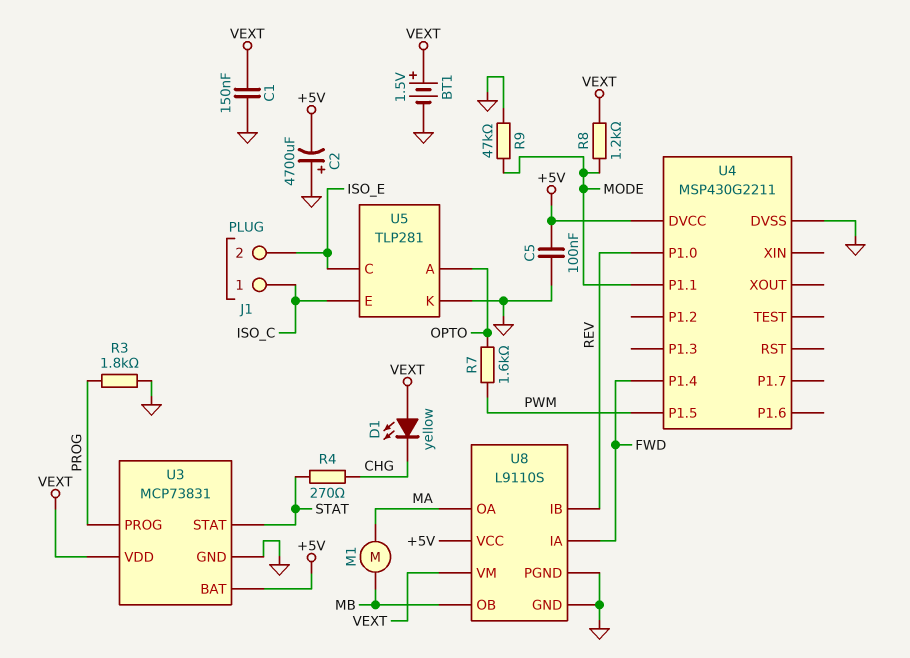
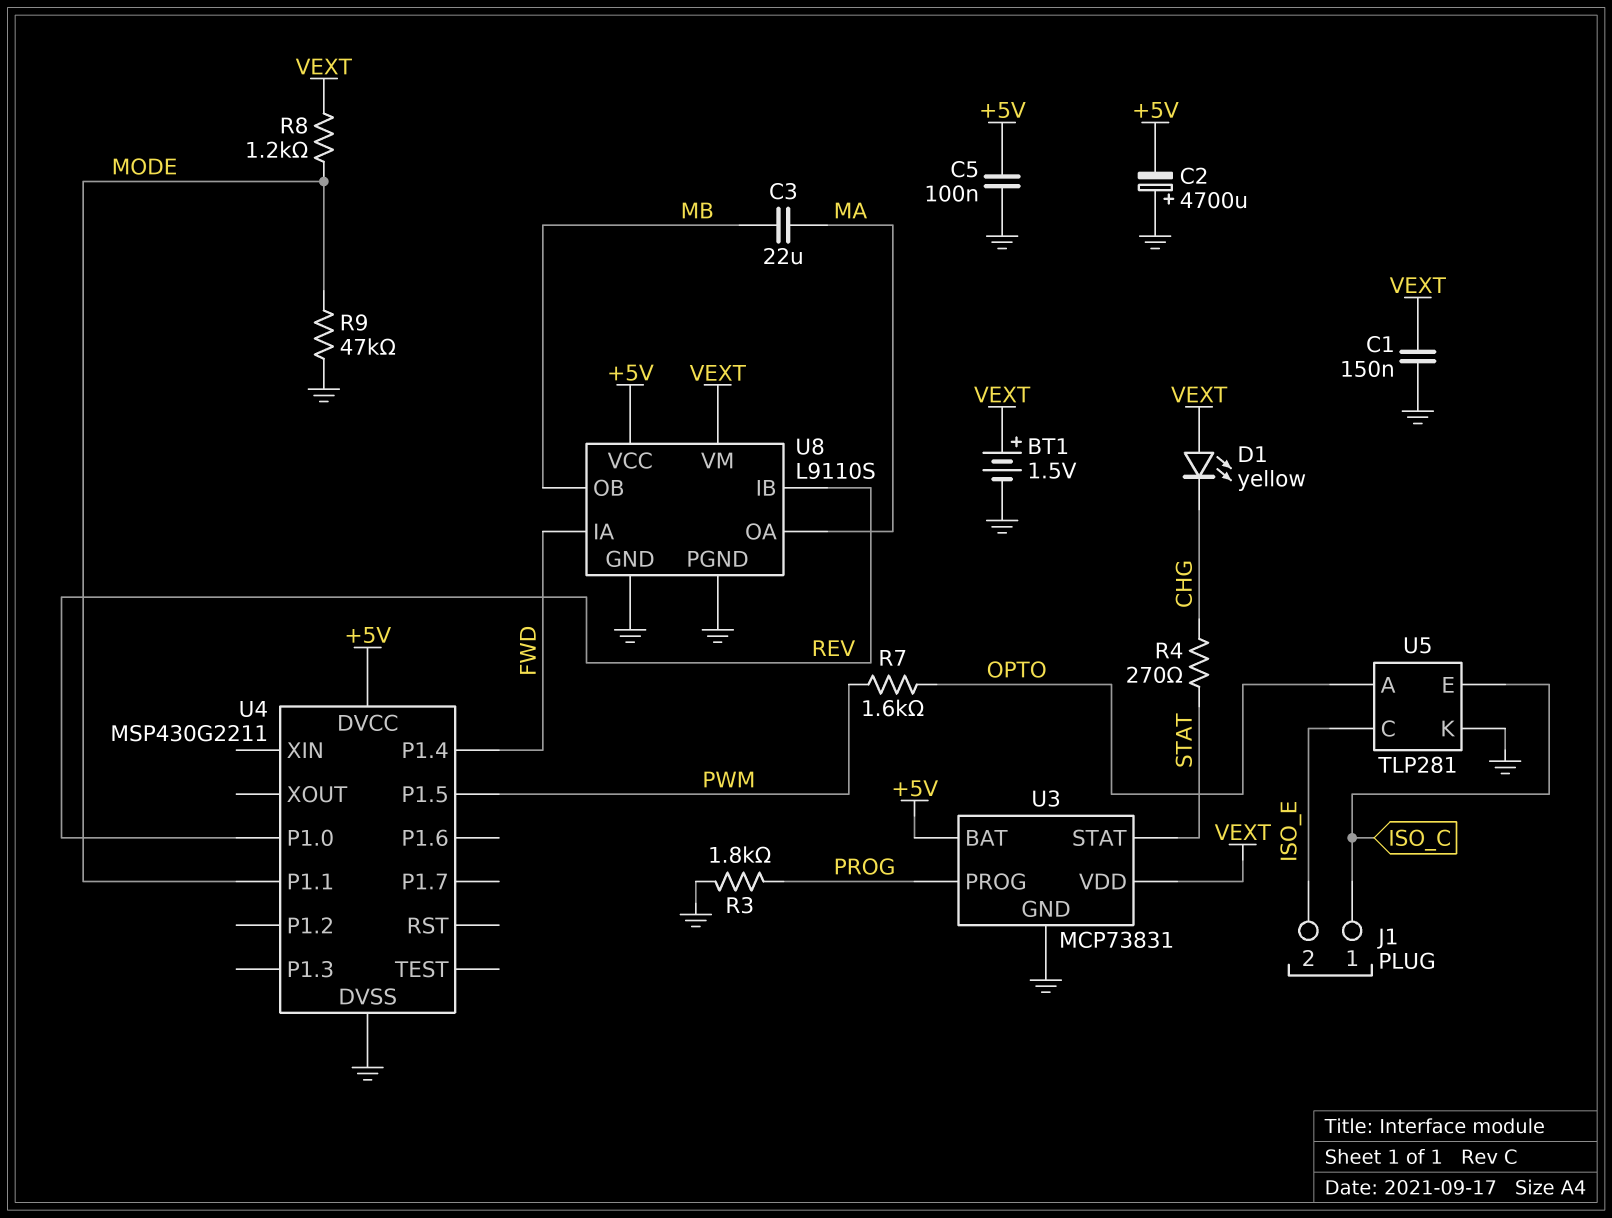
C3: none -> 22uF (MA, MB)
M1: motor (MA, MB) -> none

